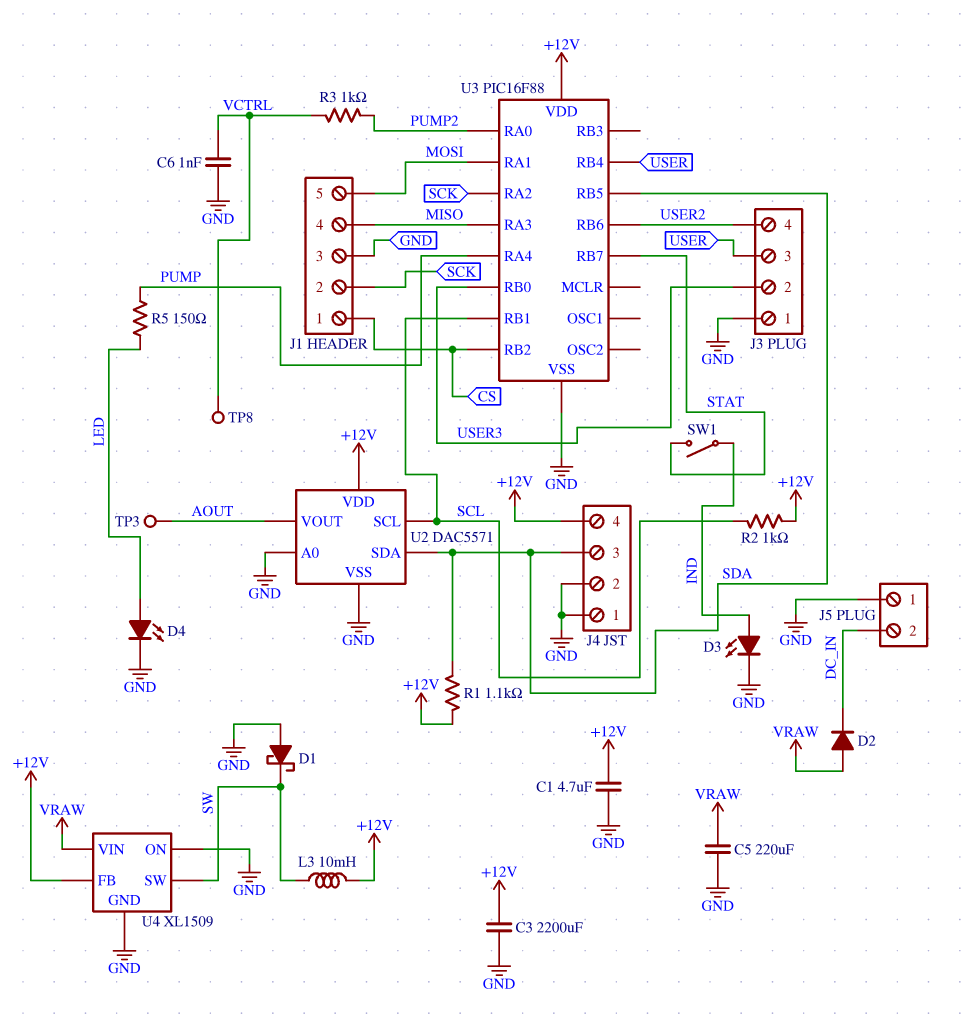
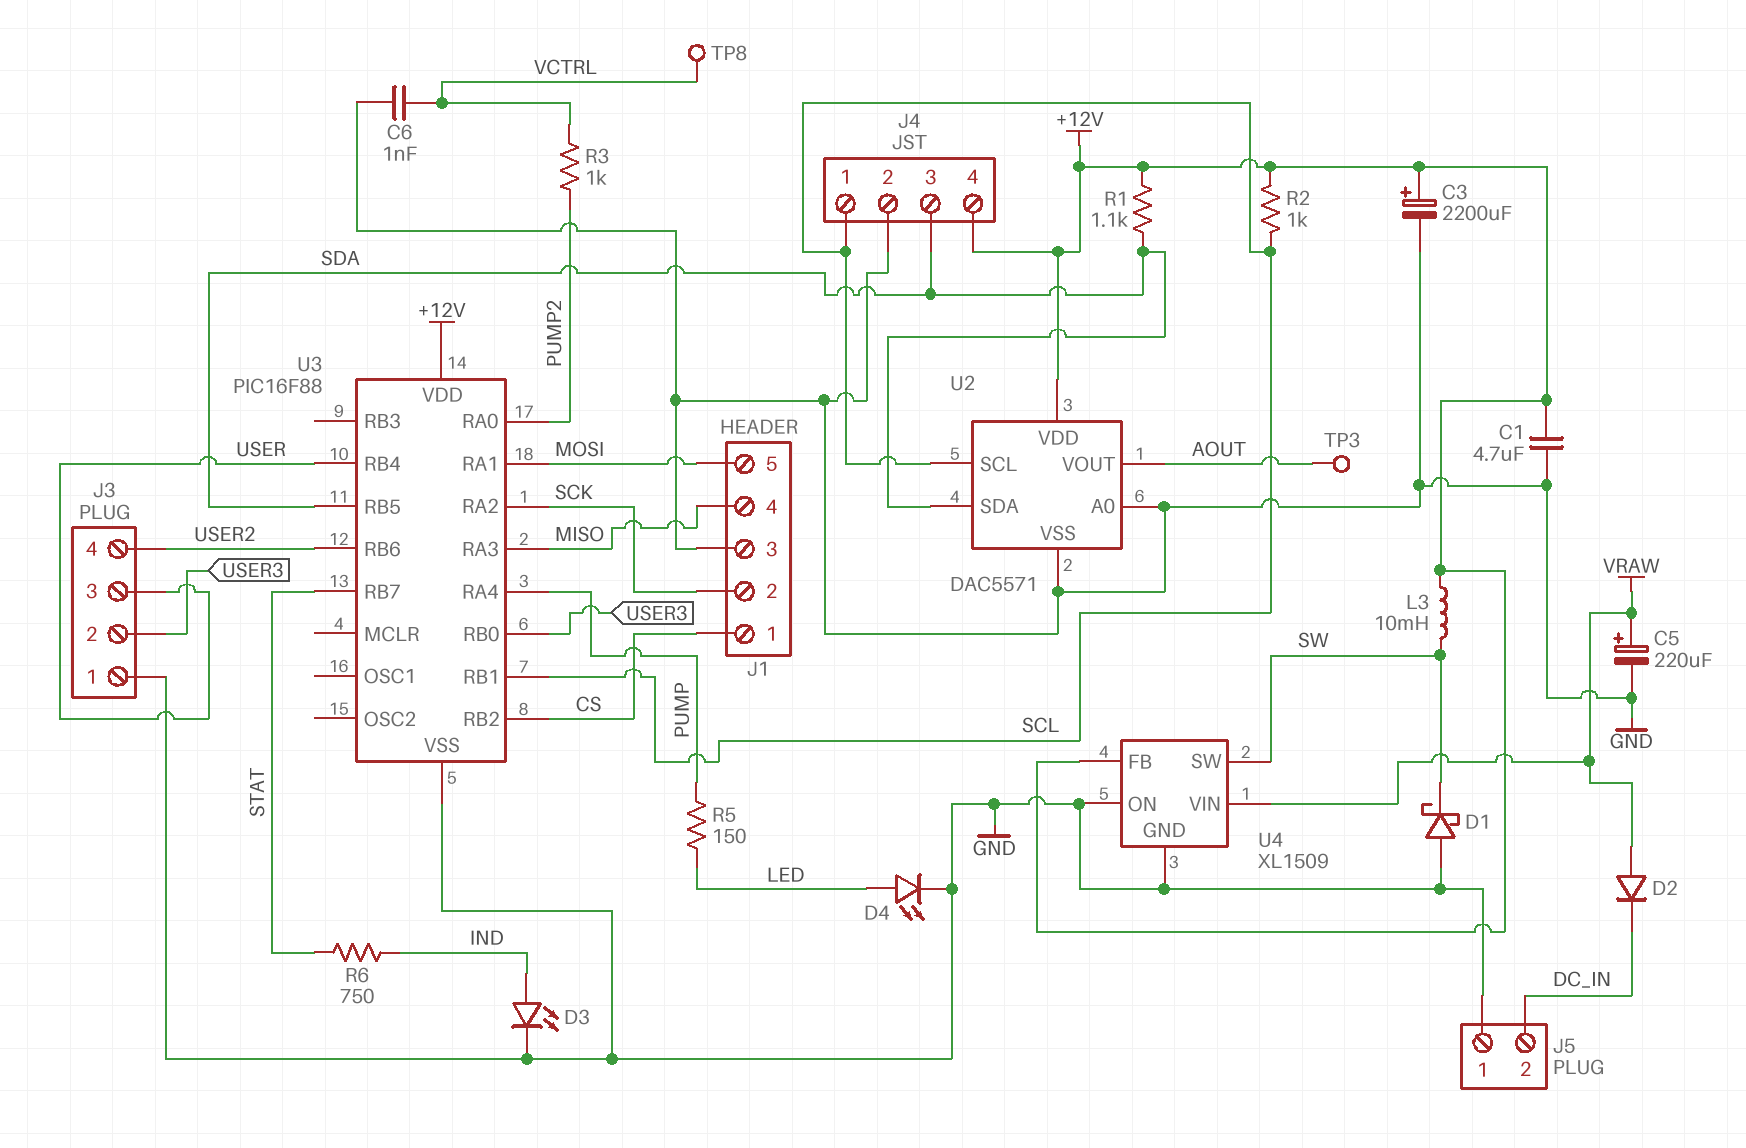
C3: 2200uF (+12V, GND) -> 2200uF (plus +12V, minus GND)
C5: 220uF (GND, VRAW) -> 220uF (plus VRAW, minus GND)
J4 pin 1: GND -> SCL
R6: none -> 750 (IND, STAT)
SW1: switch (IND, STAT) -> none

